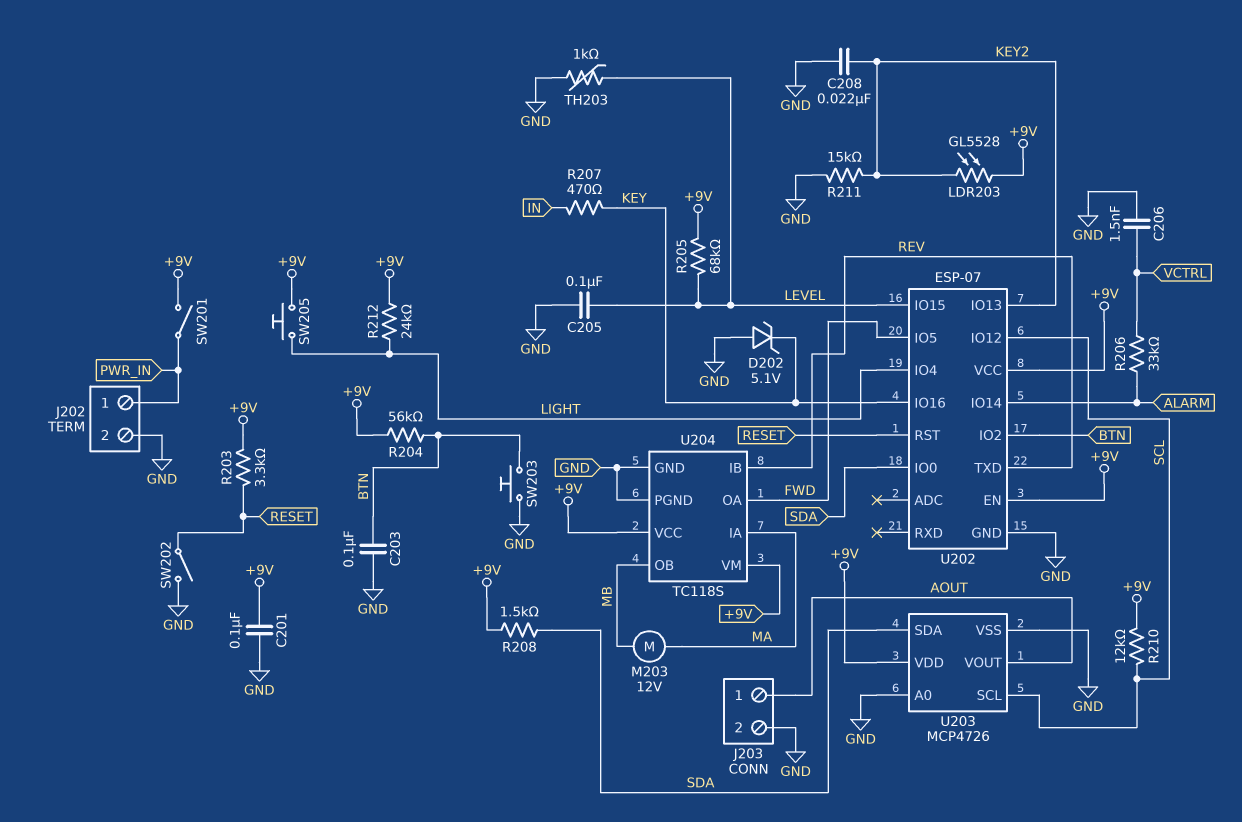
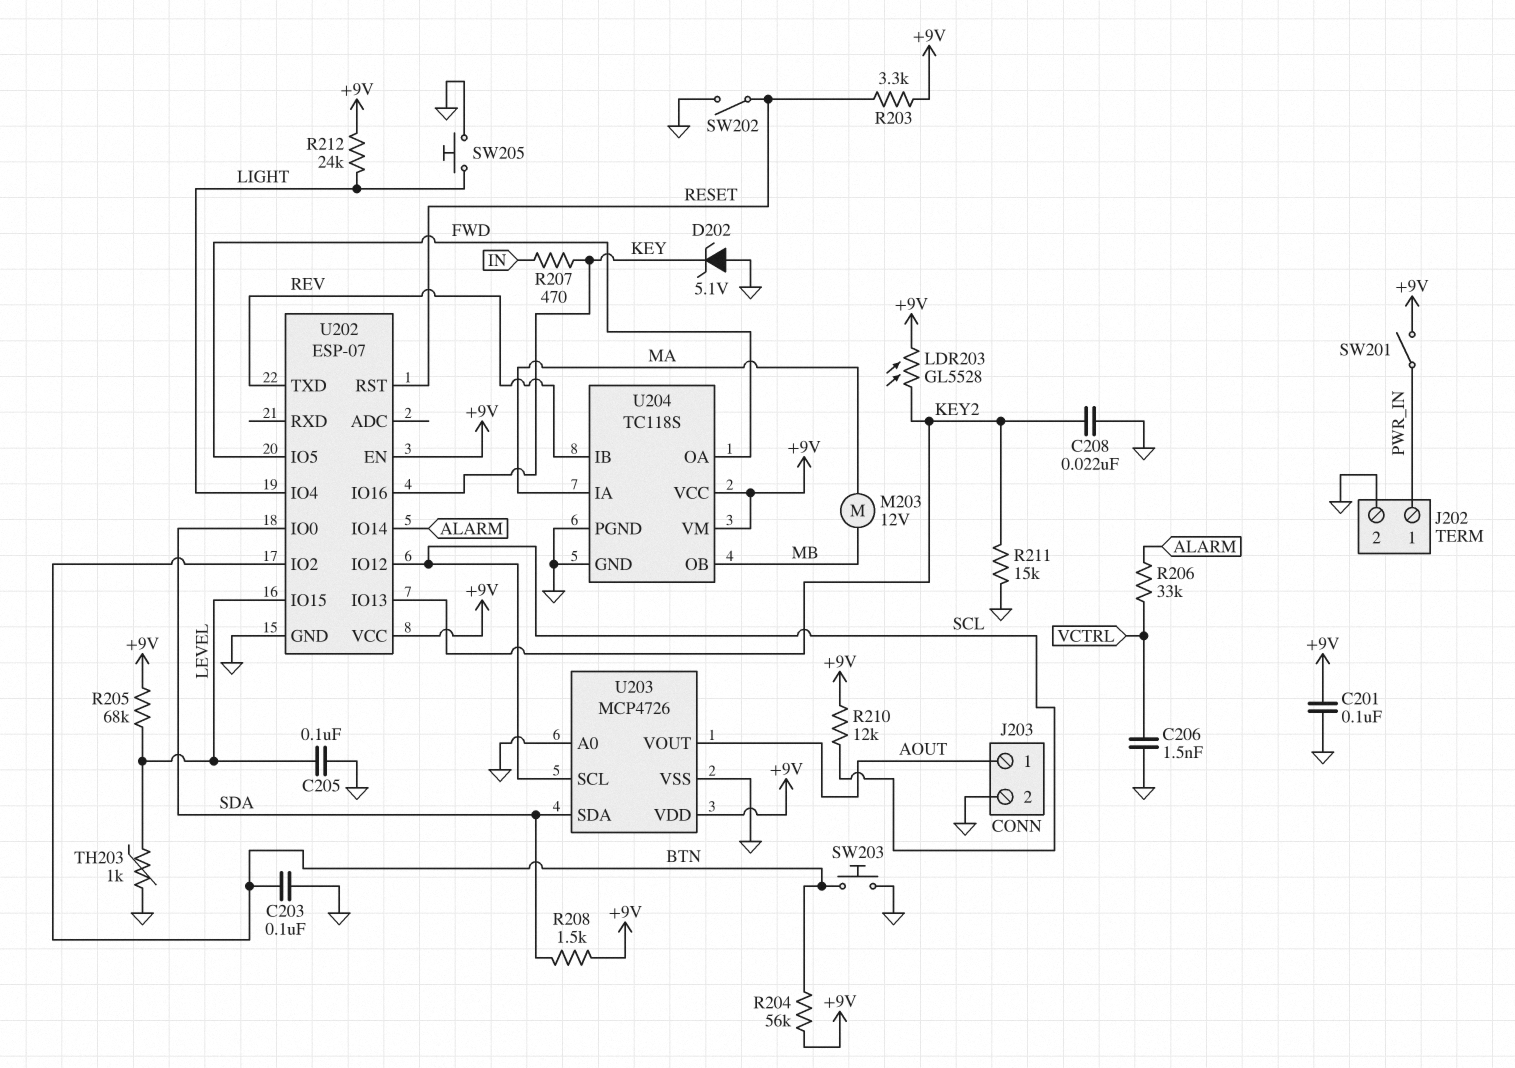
SW205: button (+9V, LIGHT) -> button (GND, LIGHT)

